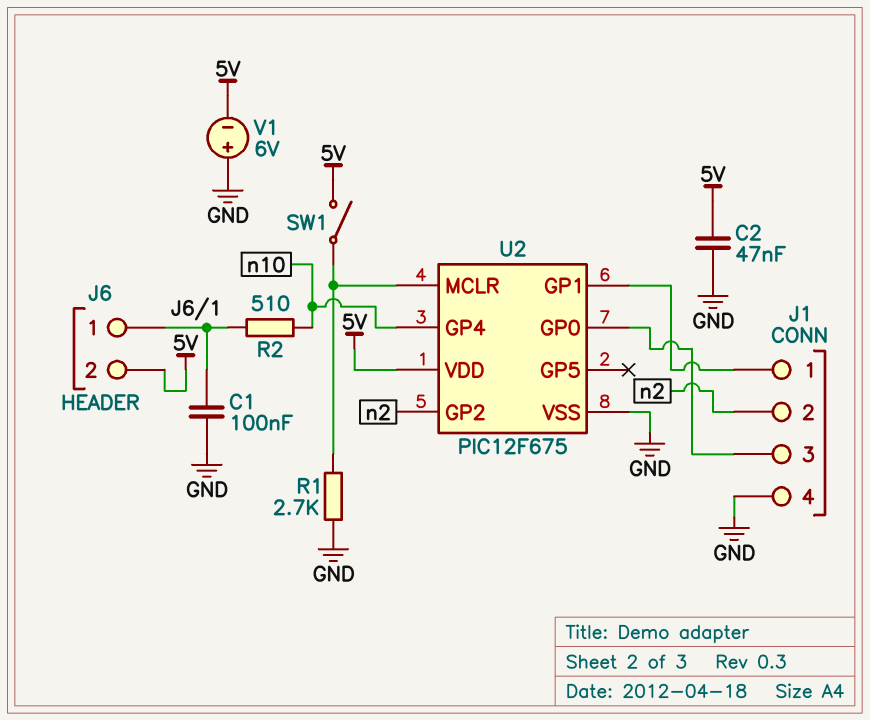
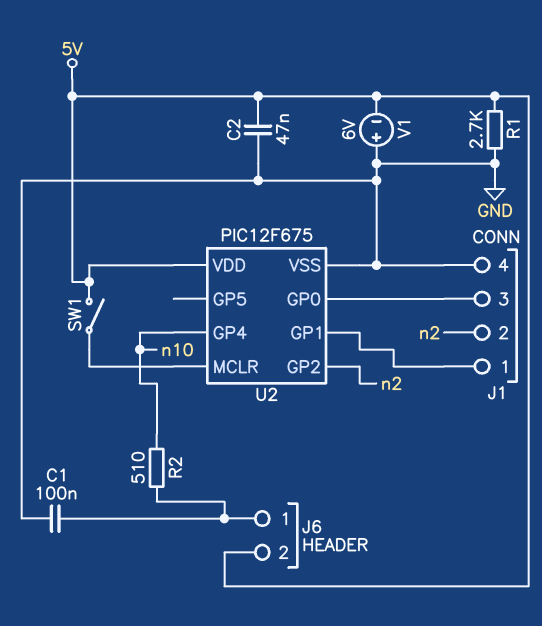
R1: 2.7k (GND, U2/MCLR) -> 2.7k (5V, GND)

